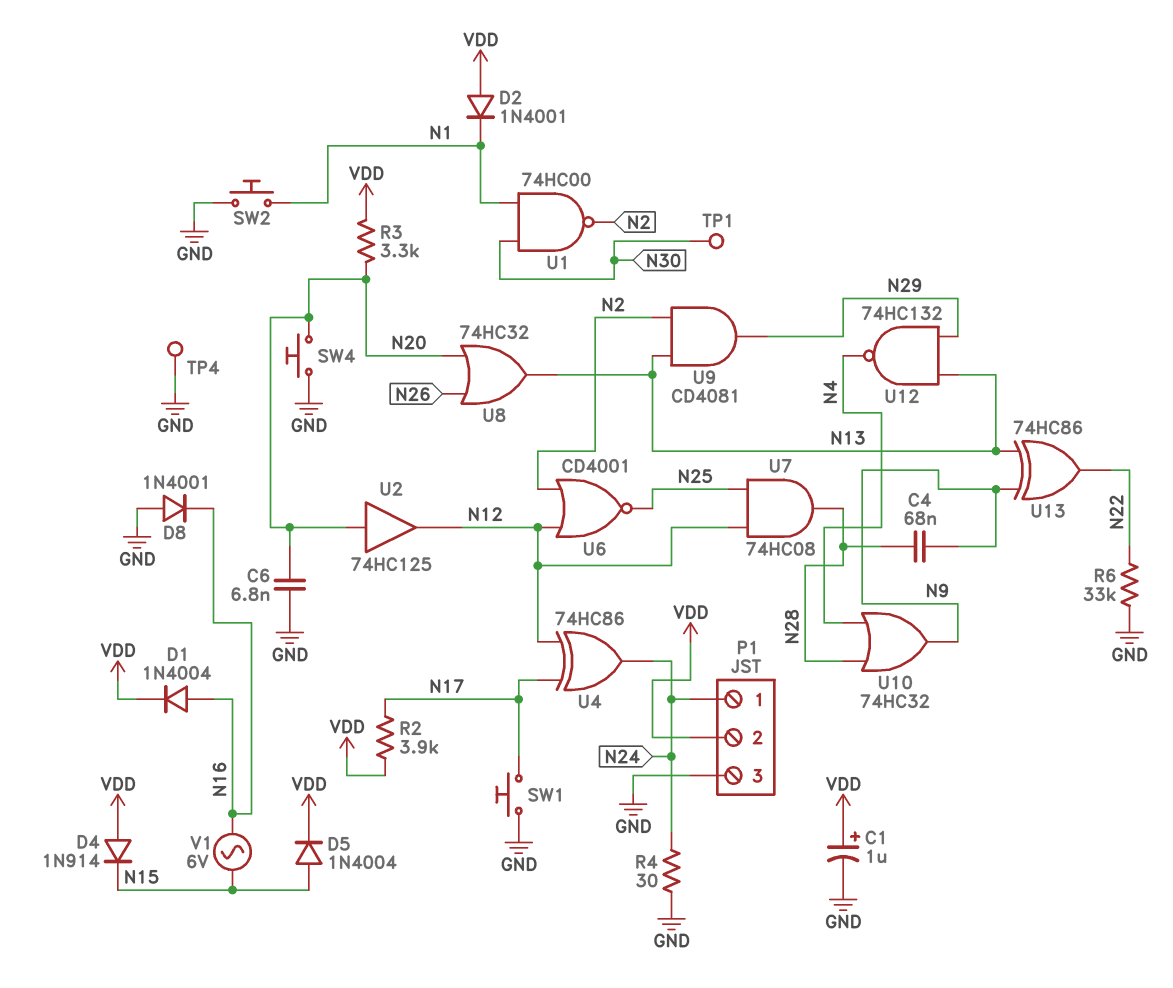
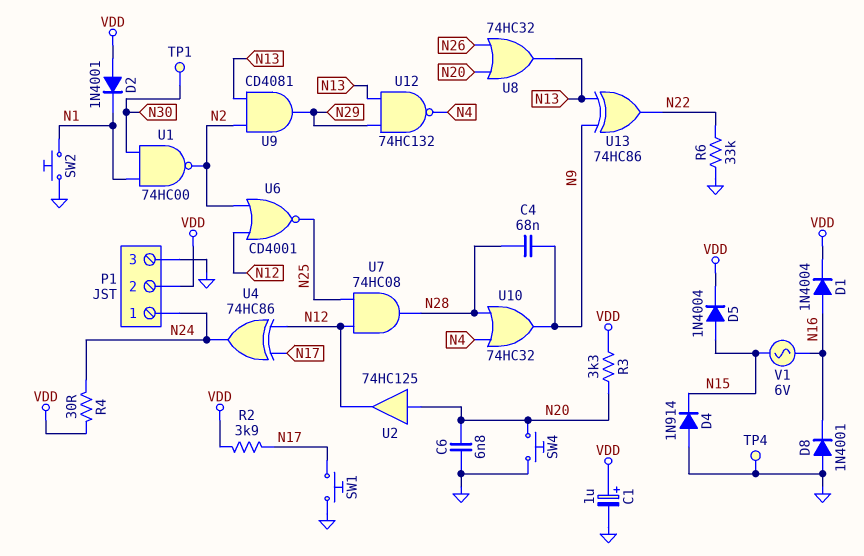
D4: diode 1N914 (A VDD, K N15) -> diode 1N914 (A GND, K N15)
R4: 30 (GND, N24) -> 30 (N24, VDD)

